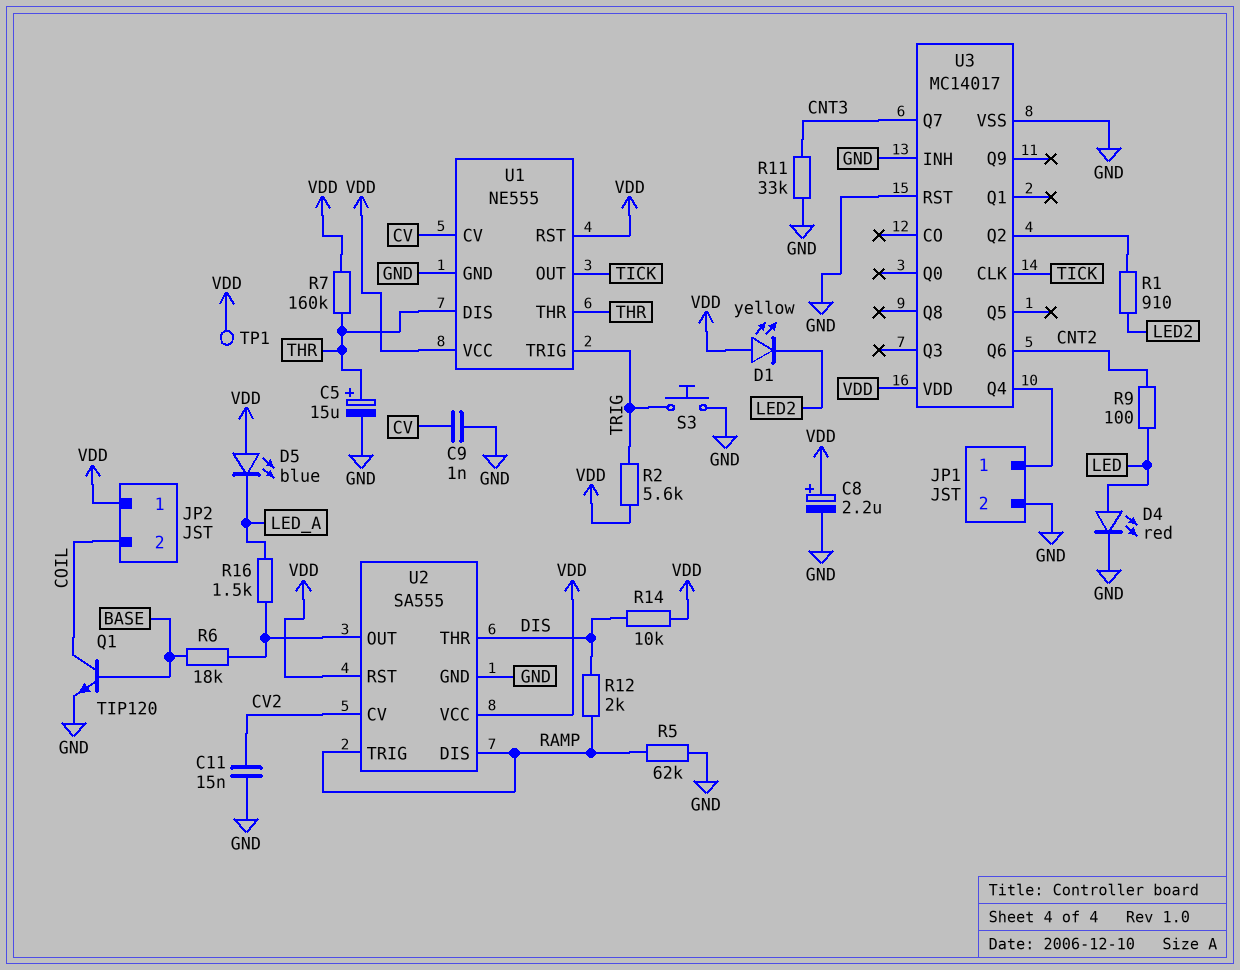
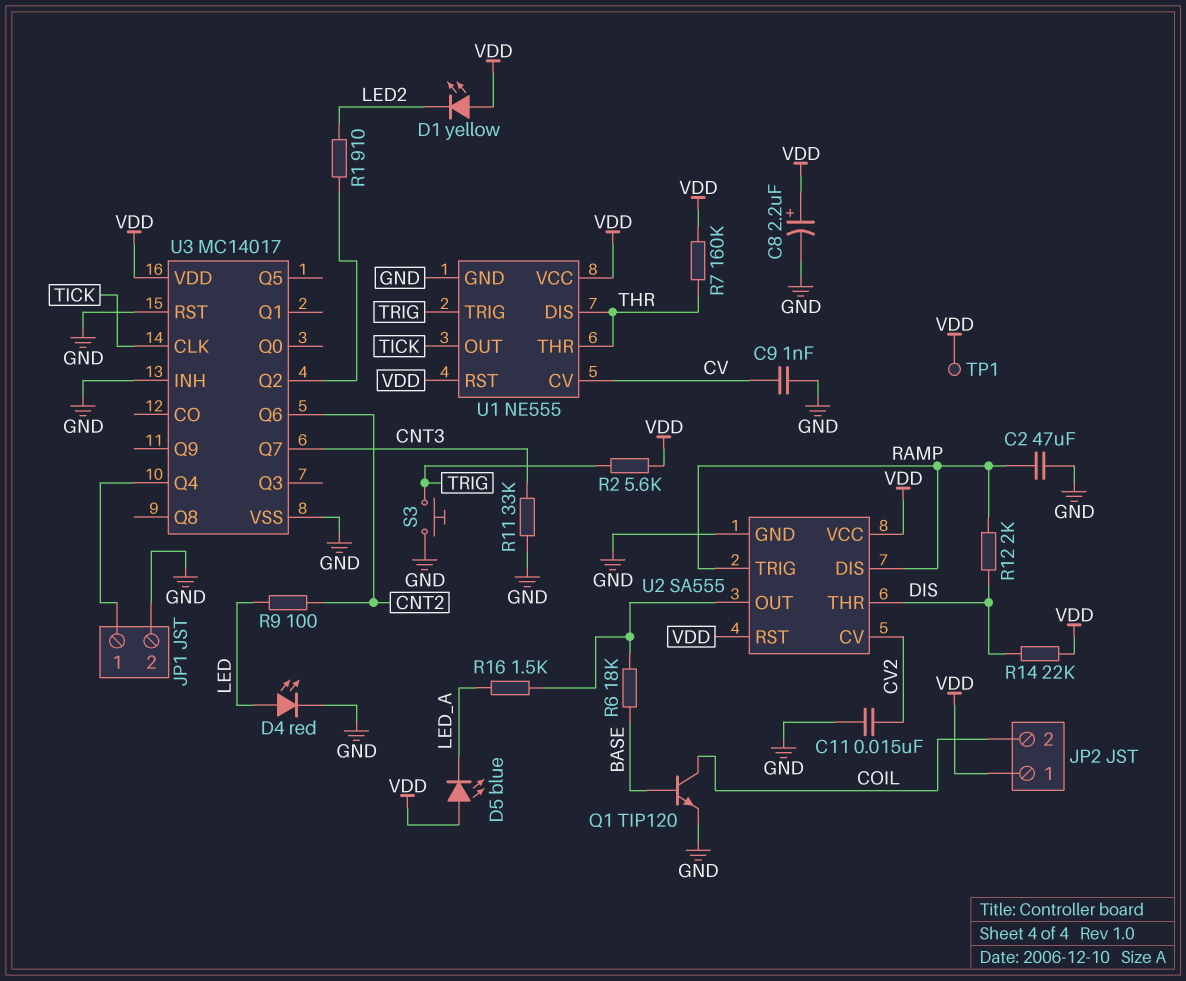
C2: none -> 47uF (GND, RAMP)
C5: 15uF (plus THR, minus GND) -> none
R5: 62k (GND, RAMP) -> none
R14: 10k (DIS, VDD) -> 22k (DIS, VDD)

